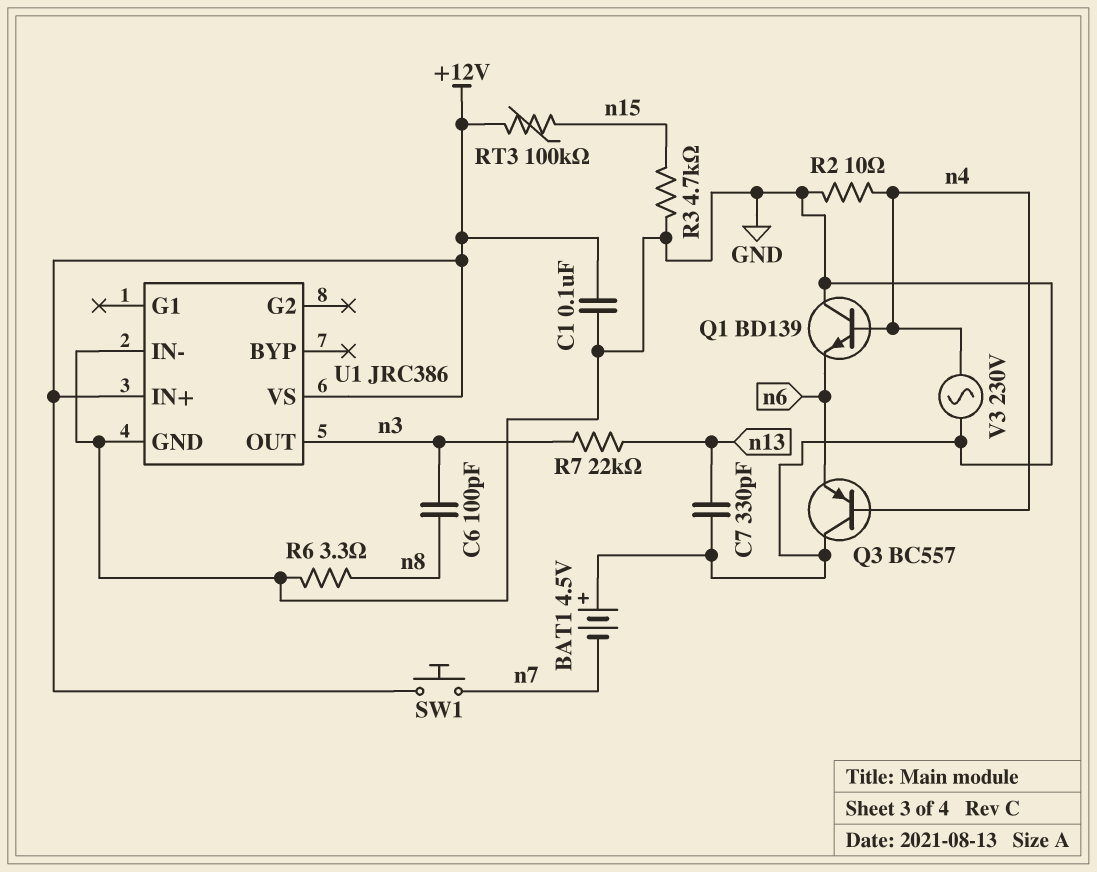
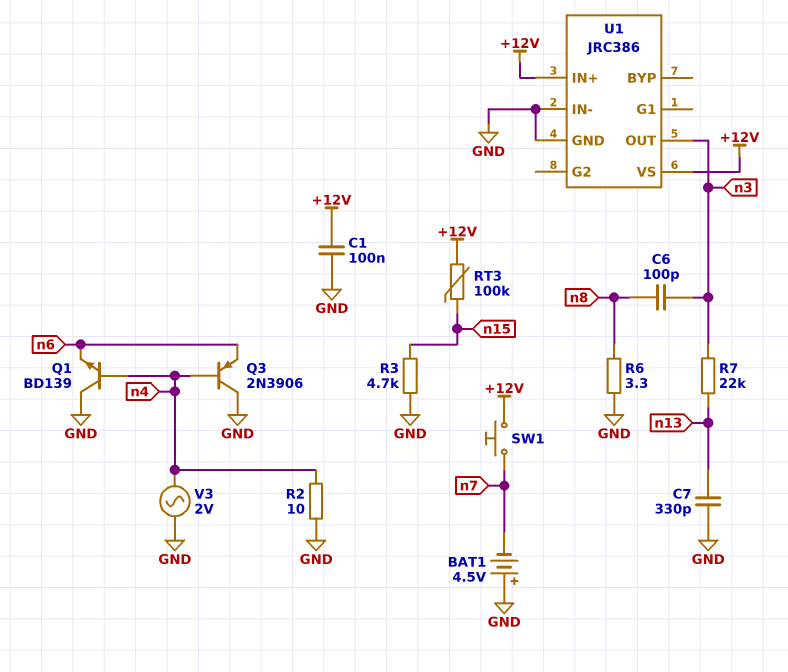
Q3: PNP BC557 (B n4, C GND, E n6) -> PNP 2N3906 (B n4, C GND, E n6)
V3: AC 230V (GND, n4) -> AC 2V (GND, n4)

